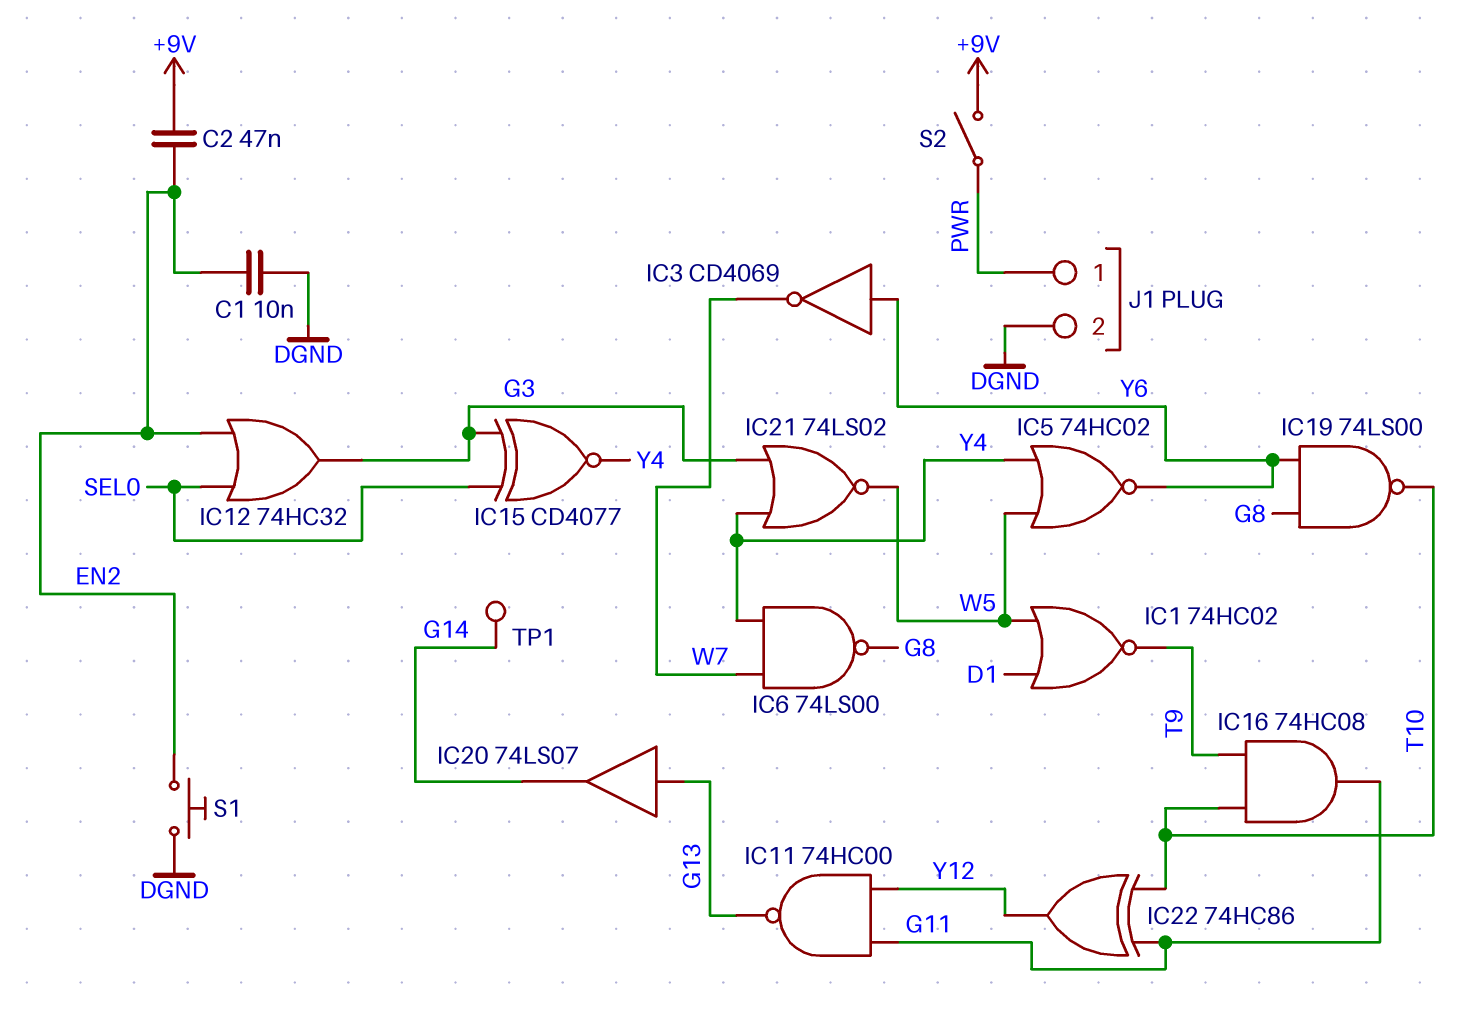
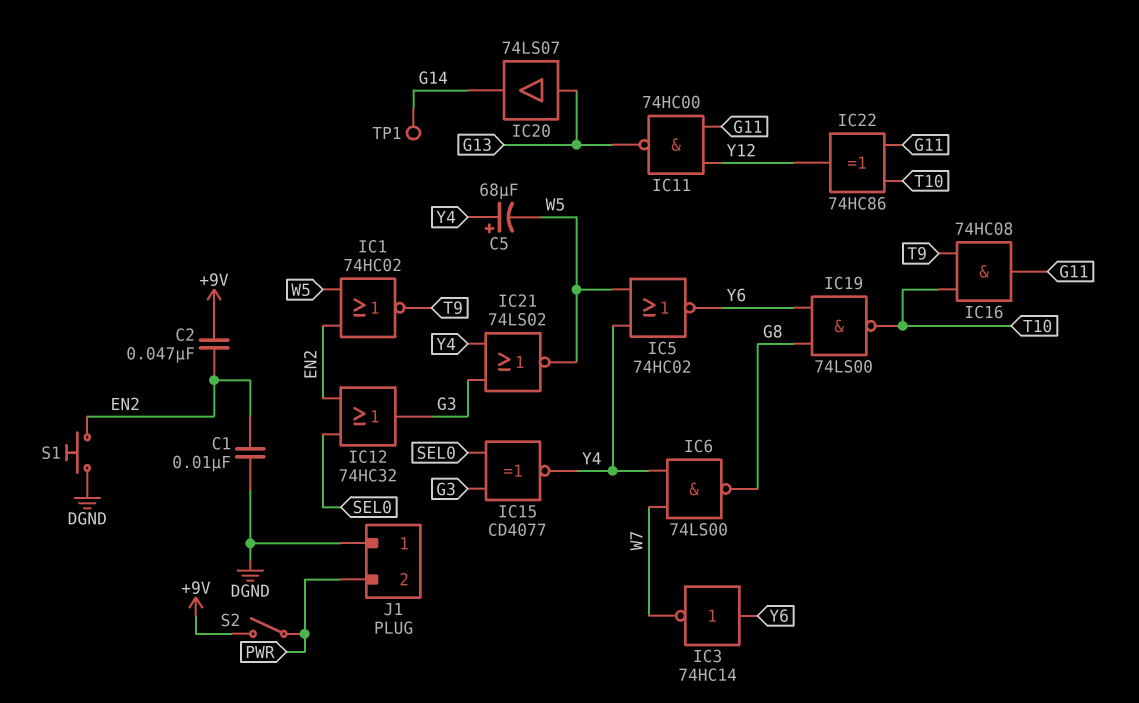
C5: none -> 68uF (plus Y4, minus W5)
IC1: NOR 74HC02 (in D1, in W5, out T9) -> NOR 74HC02 (in EN2, in W5, out T9)
IC3: NOT CD4069 (in Y6, out W7) -> NOT 74HC14 (in Y6, out W7)
J1 pin 1: PWR -> DGND
J1 pin 2: DGND -> PWR

